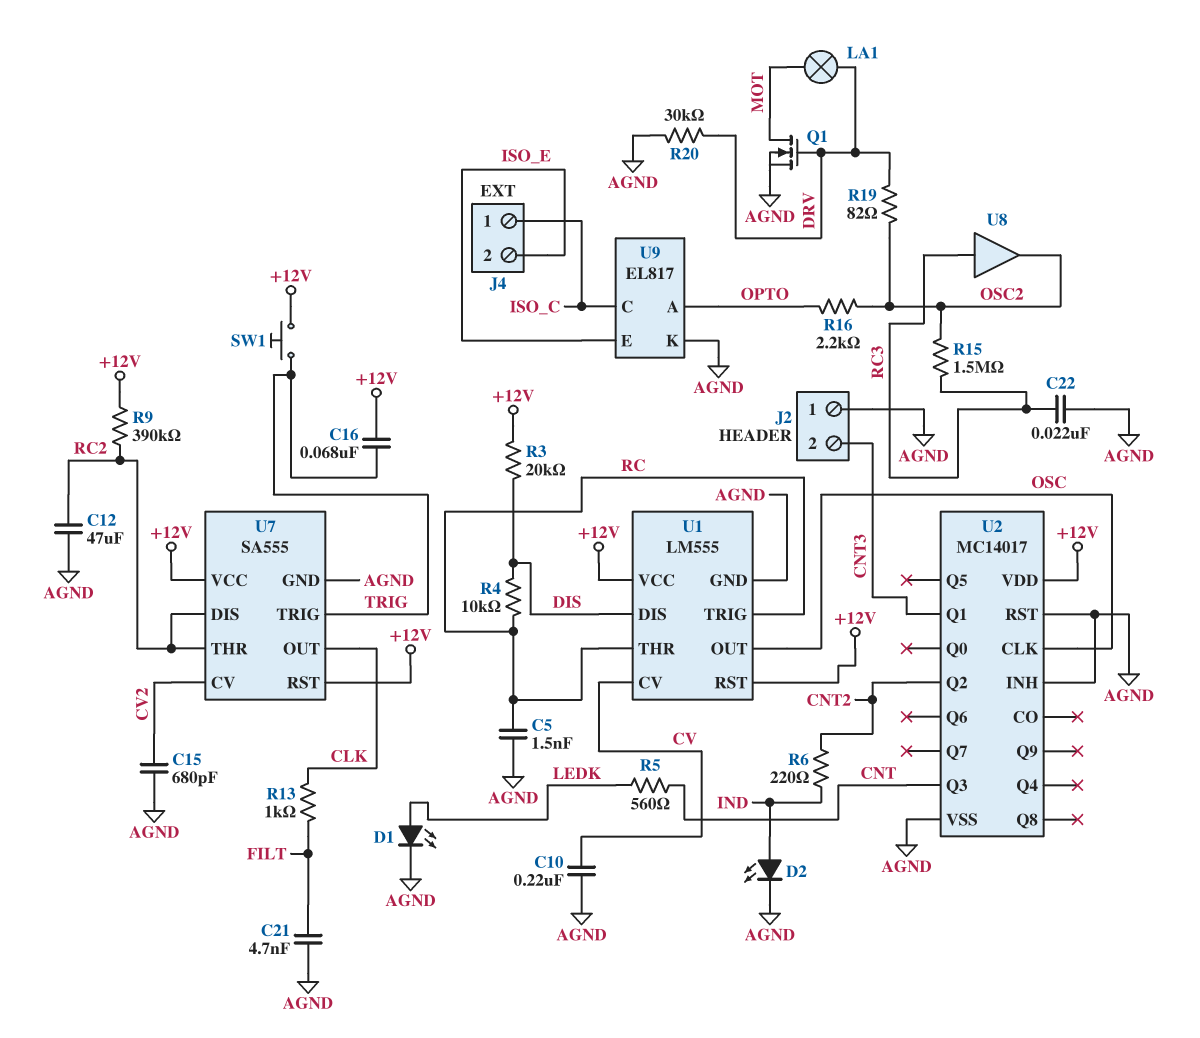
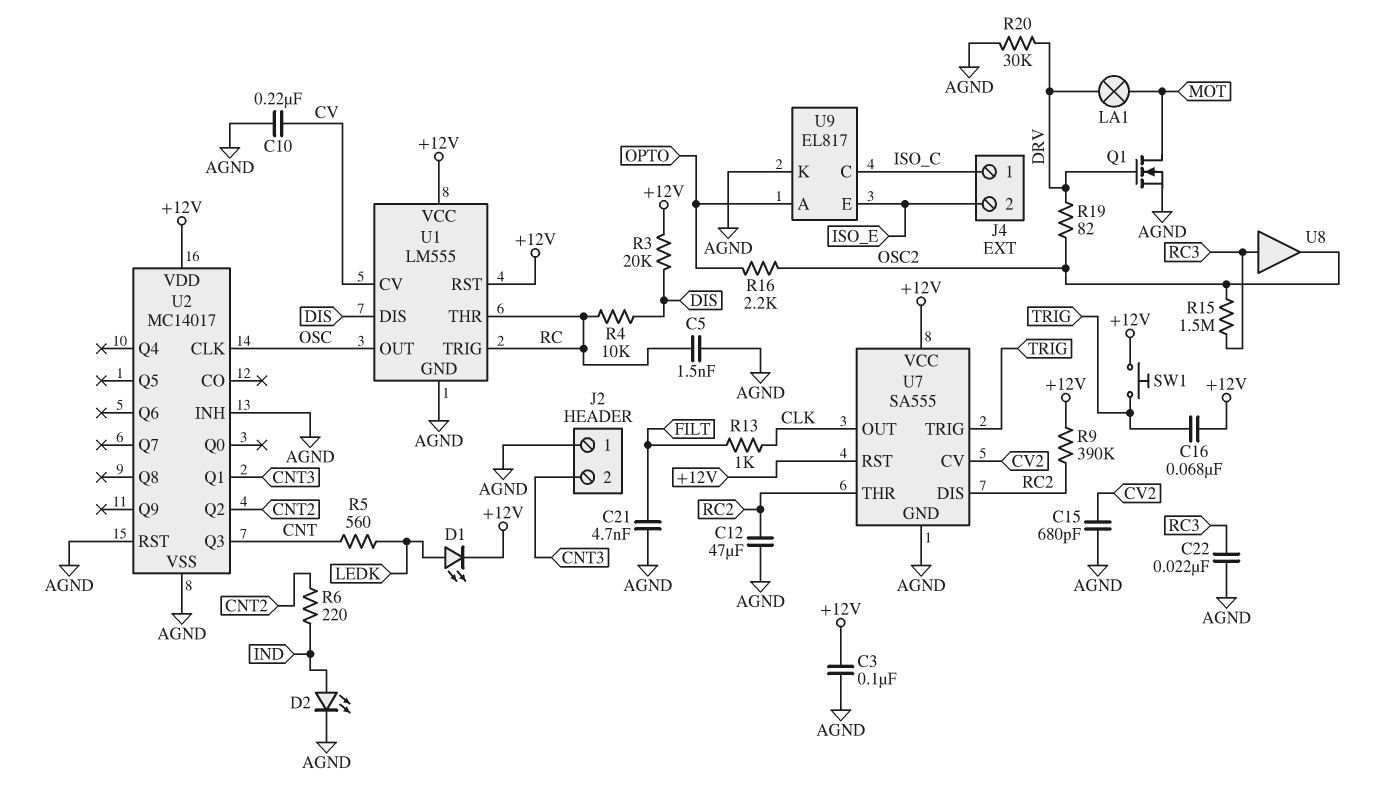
C3: none -> 100nF (+12V, AGND)
D1: LED (A LEDK, K AGND) -> LED (A LEDK, K +12V)

